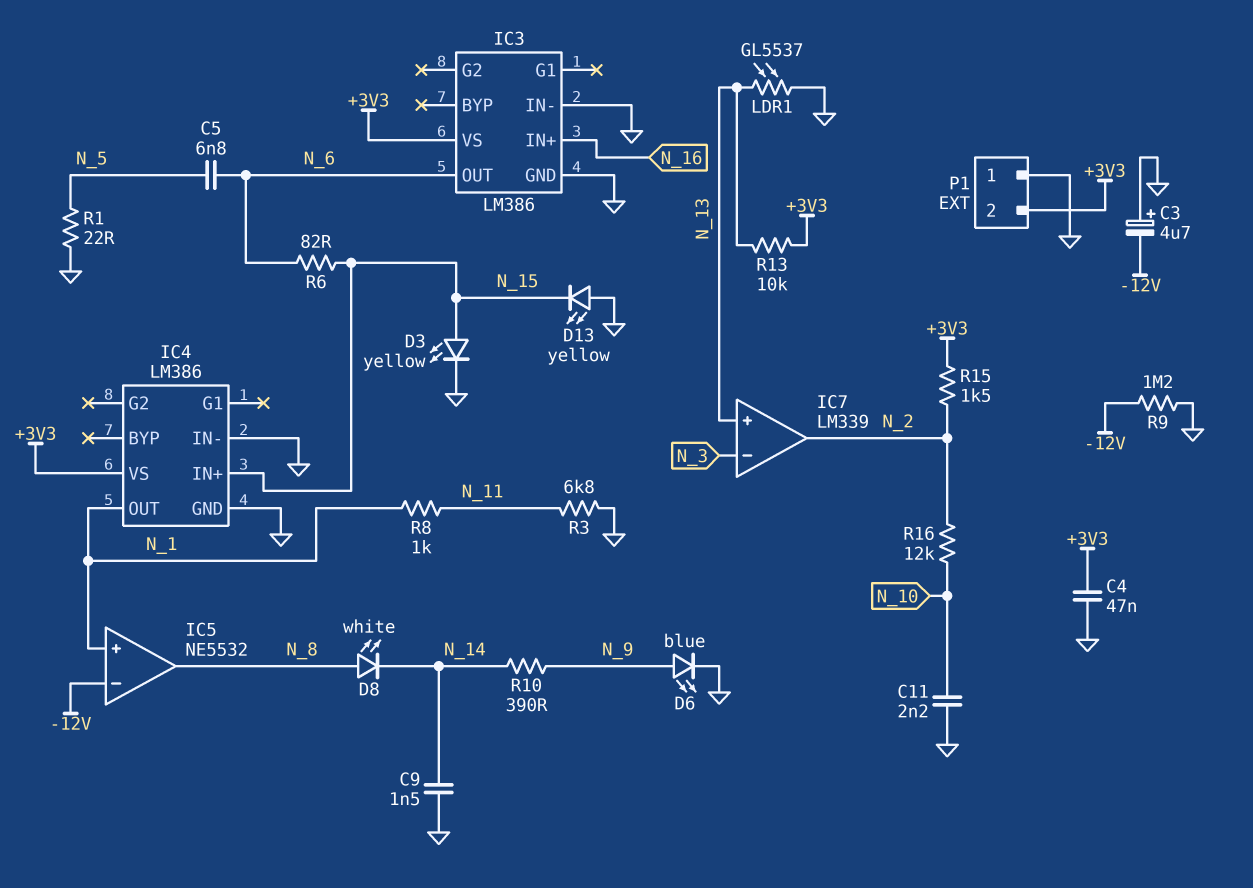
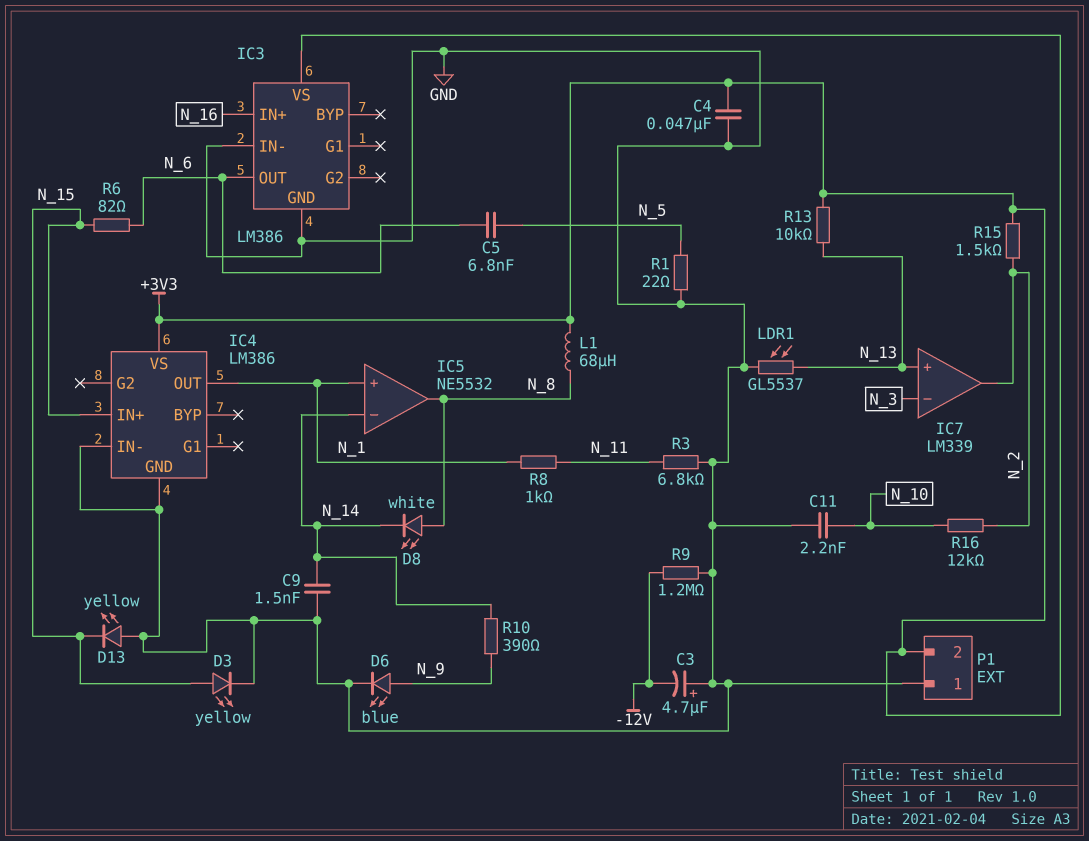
IC5 pin in-: -12V -> N_14
L1: none -> 68uH (+3V3, N_8)

